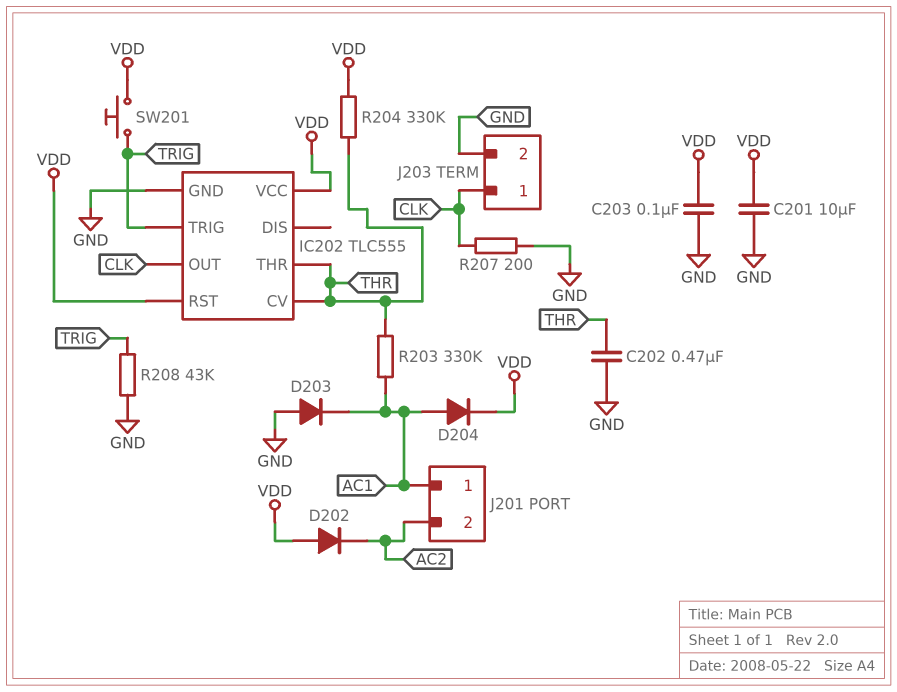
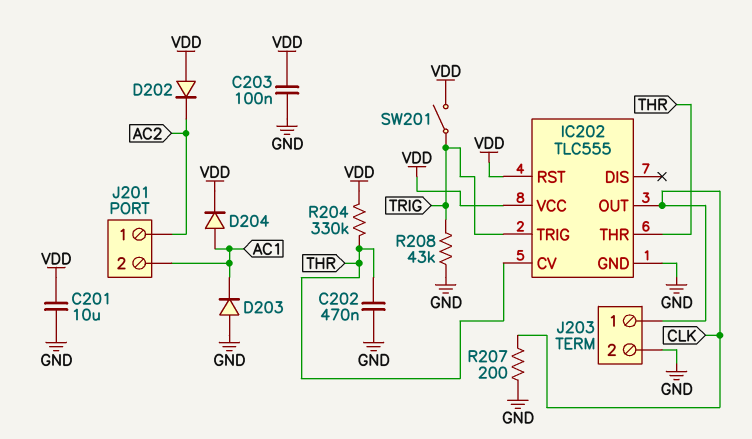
J201 pin 1: AC1 -> AC2
J201 pin 2: AC2 -> AC1
R203: 330k (AC1, THR) -> none
SW201: button (TRIG, VDD) -> switch (TRIG, VDD)

